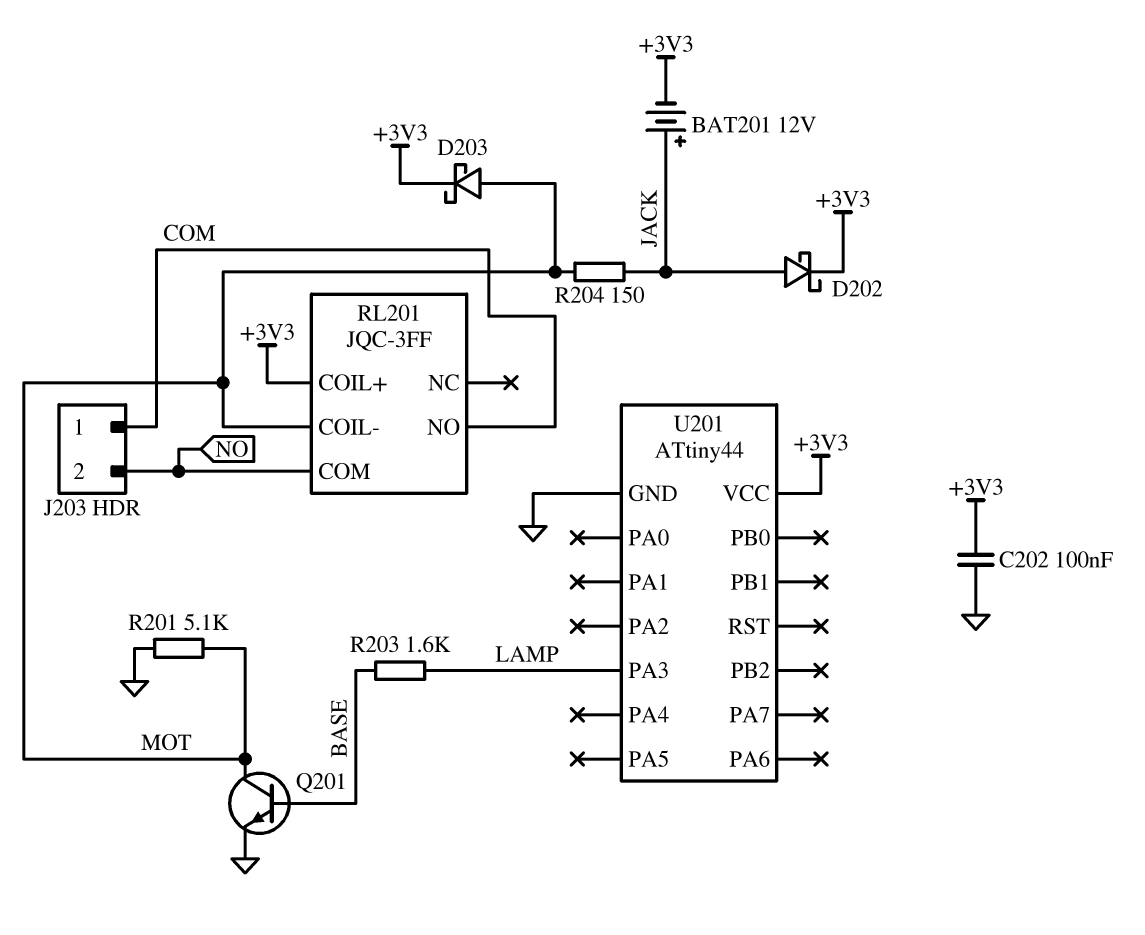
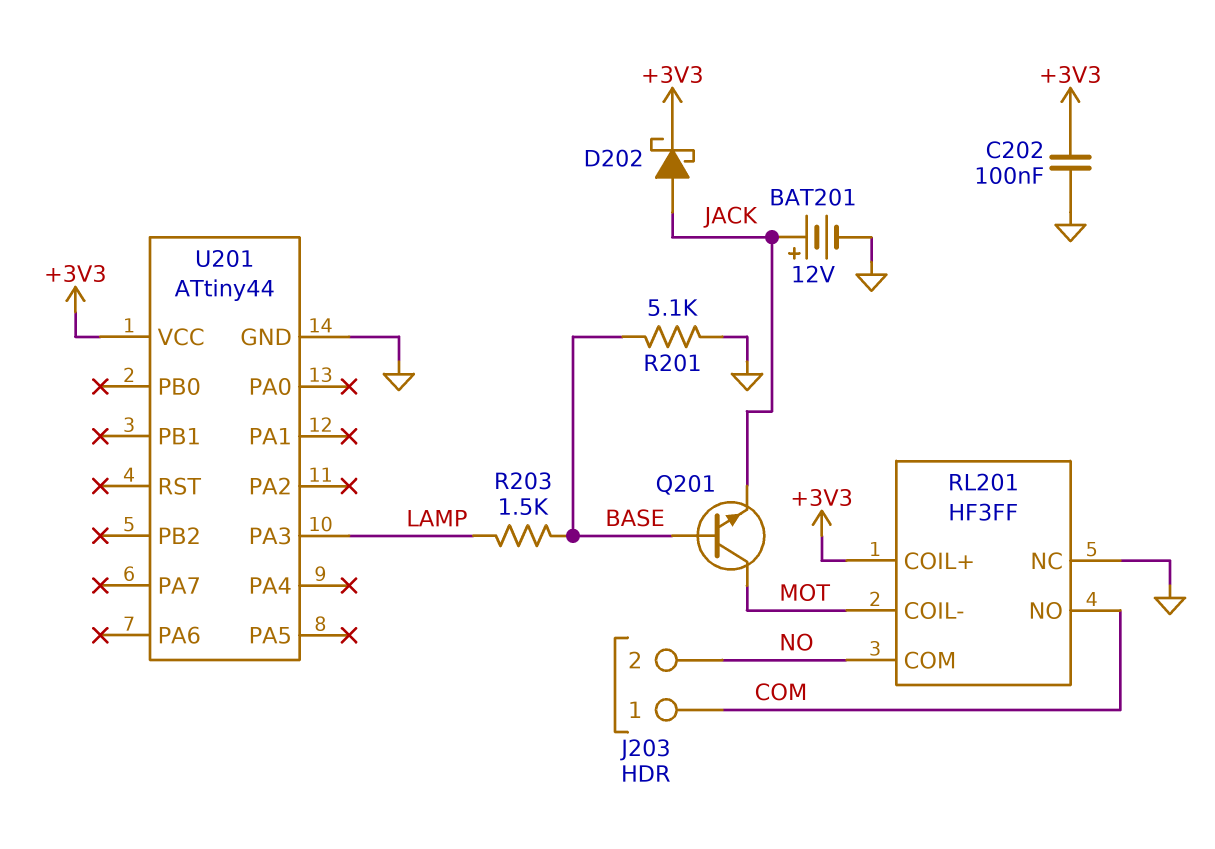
BAT201: 12V (plus JACK, minus +3V3) -> 12V (plus JACK, minus GND)
D203: schottky (A MOT, K +3V3) -> none
Q201: NPN (B BASE, C MOT, E GND) -> NPN (B BASE, C MOT, E JACK)
R201: 5.1k (GND, MOT) -> 5.1k (BASE, GND)
R203: 1.6k (BASE, LAMP) -> 1.5k (BASE, LAMP)
R204: 150 (JACK, MOT) -> none
RL201: JQC-3FF -> HF3FF
RL201 pin NC: none -> GND

